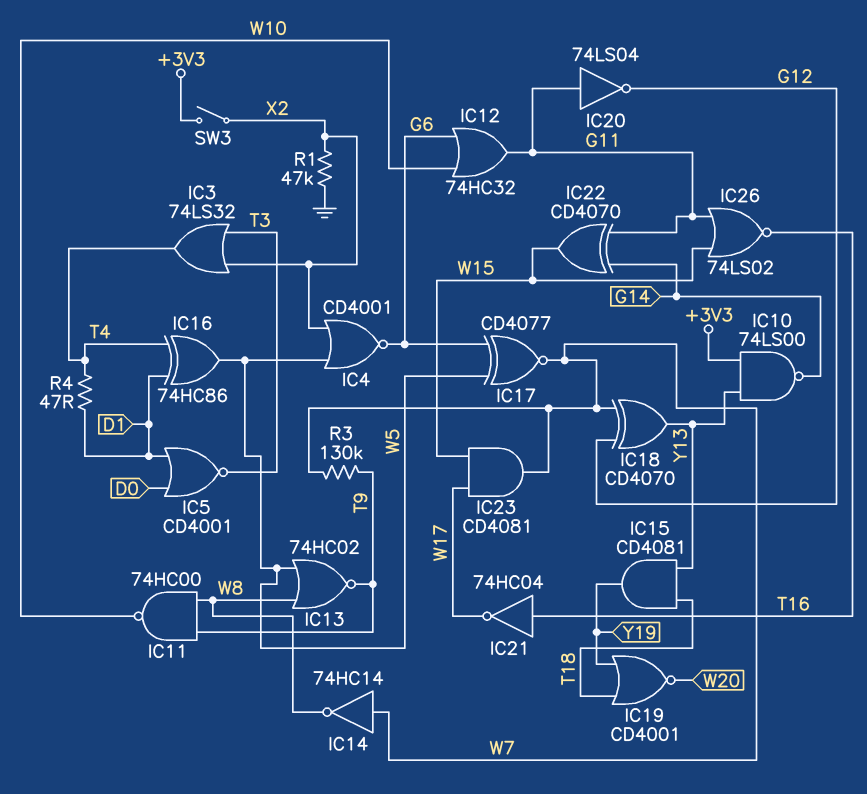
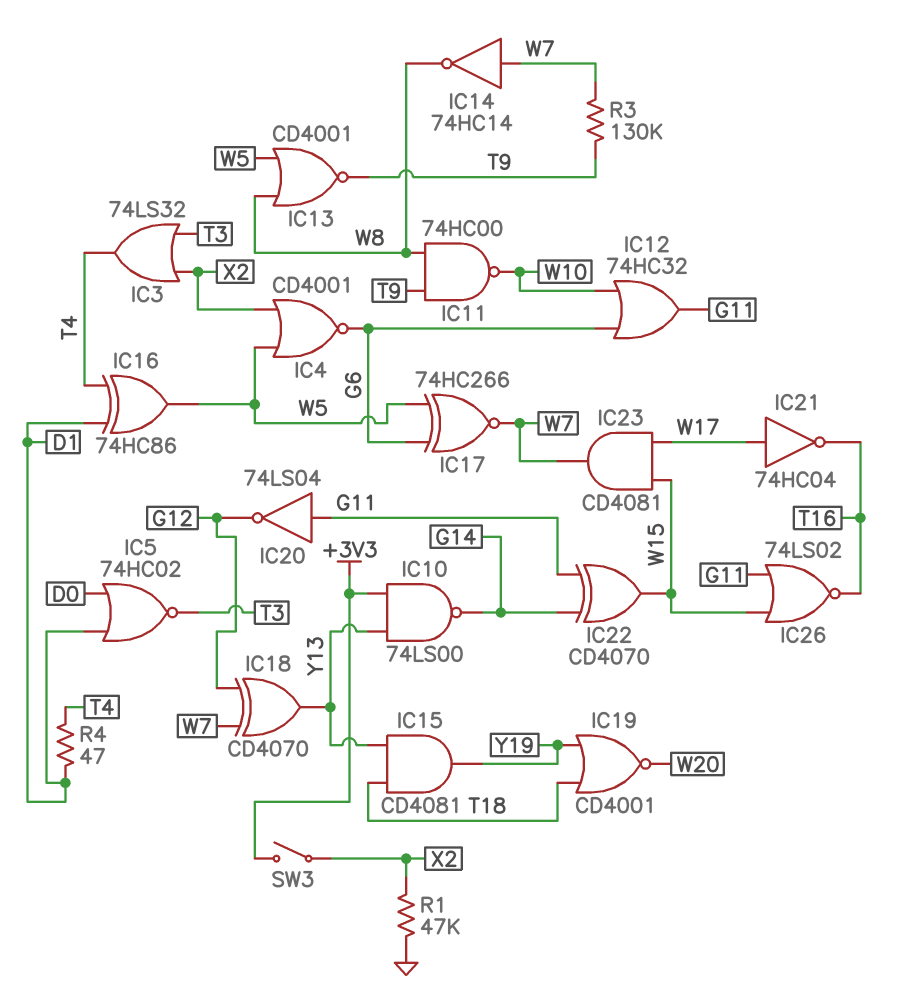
IC5: NOR CD4001 (in D0, in D1, out T3) -> NOR 74HC02 (in D0, in D1, out T3)
IC13: NOR 74HC02 (in W5, in W8, out T9) -> NOR CD4001 (in W5, in W8, out T9)
IC17: XNOR CD4077 (in G6, in W5, out W7) -> XNOR 74HC266 (in G6, in W5, out W7)
IC21: NOT 74HC04 (in T16, out W17) -> NOT 74HC04 (in W17, out T16)

